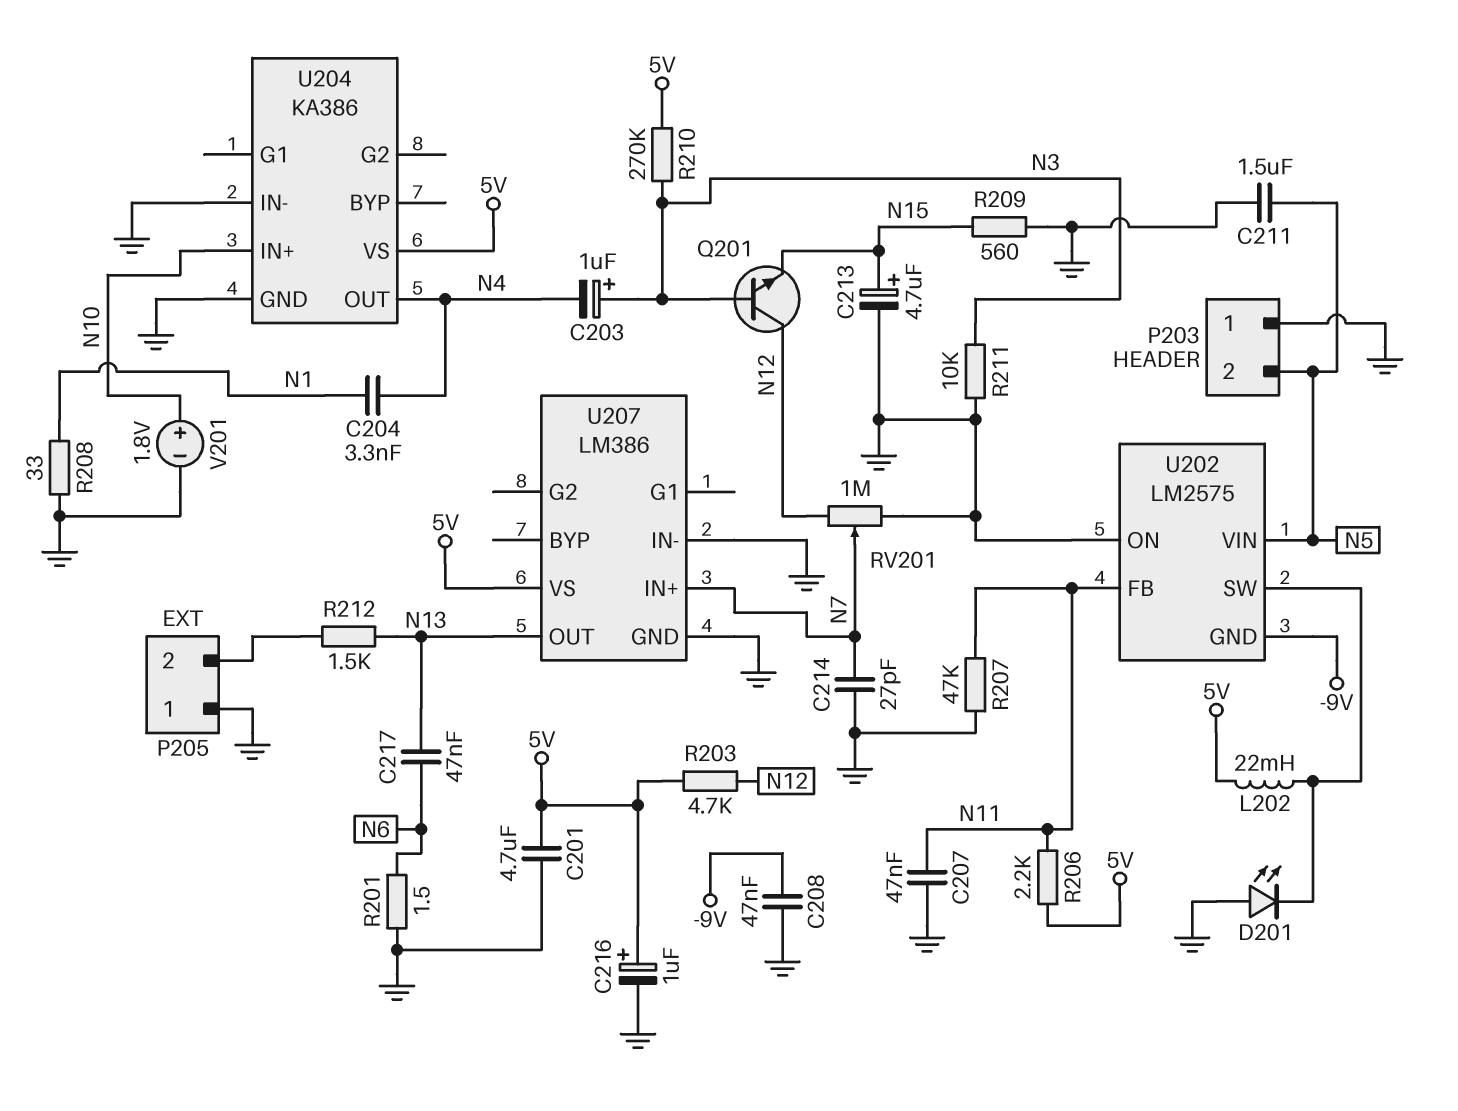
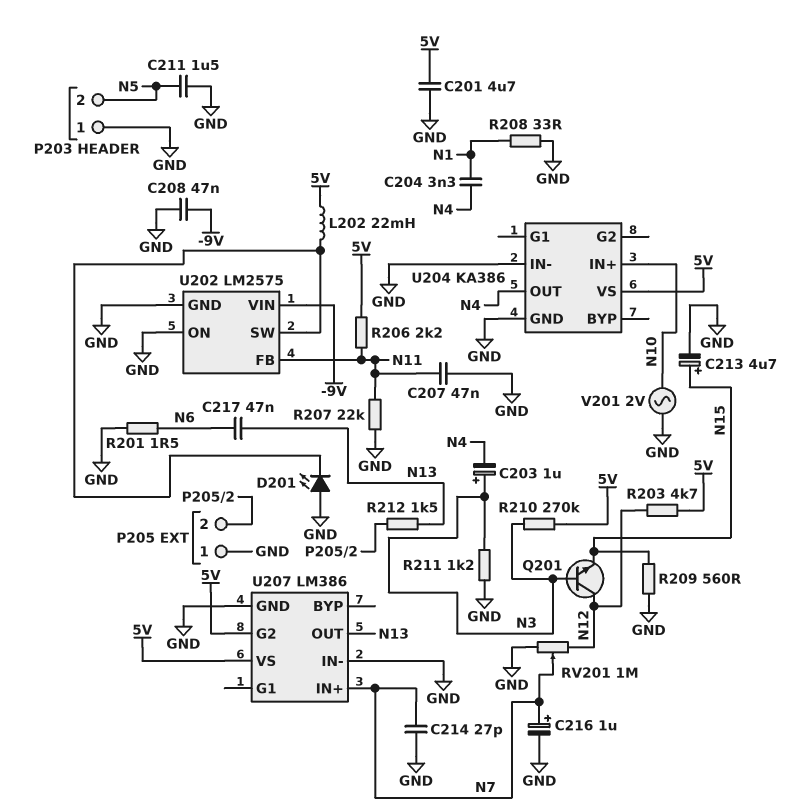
C216: 1uF (plus 5V, minus GND) -> 1uF (plus N7, minus GND)
R207: 47k (GND, N11) -> 22k (GND, N11)
R211: 10k (GND, N3) -> 1.2k (GND, N3)
U202 pin GND: -9V -> GND
U202 pin VIN: N5 -> -9V
U207 pin G2: none -> 5V
V201: 1.8V (plus N10, minus GND) -> AC 2V (GND, N10)

